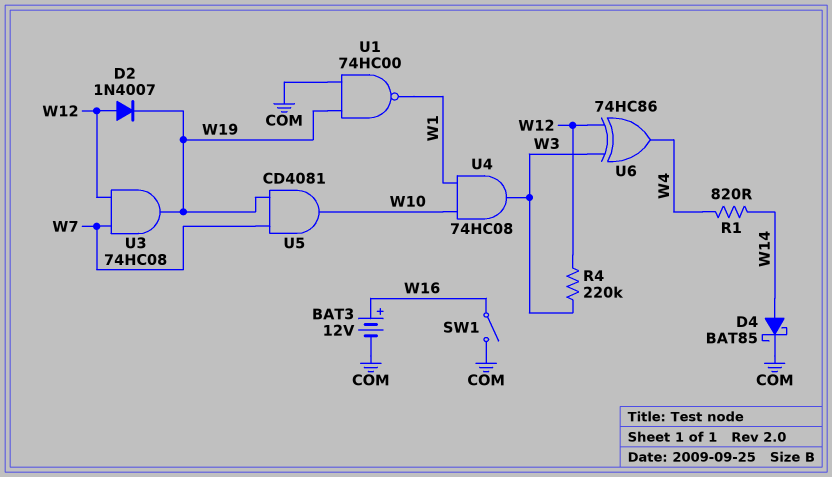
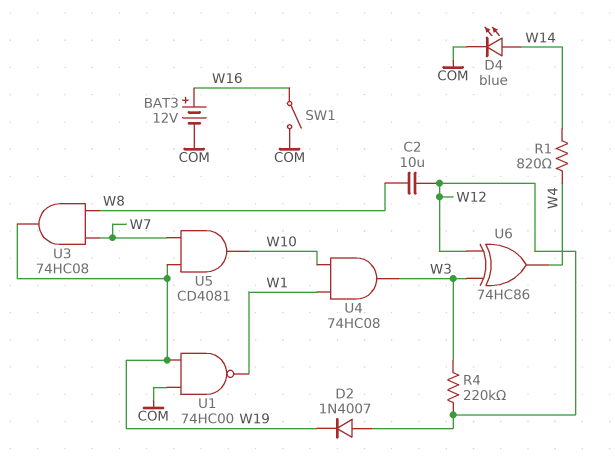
C2: none -> 10uF (W8, W12)
D4: schottky BAT85 (A W14, K COM) -> LED blue (A W14, K COM)
U3: AND 74HC08 (in W7, in W12, out W19) -> AND 74HC08 (in W7, in W8, out W19)

